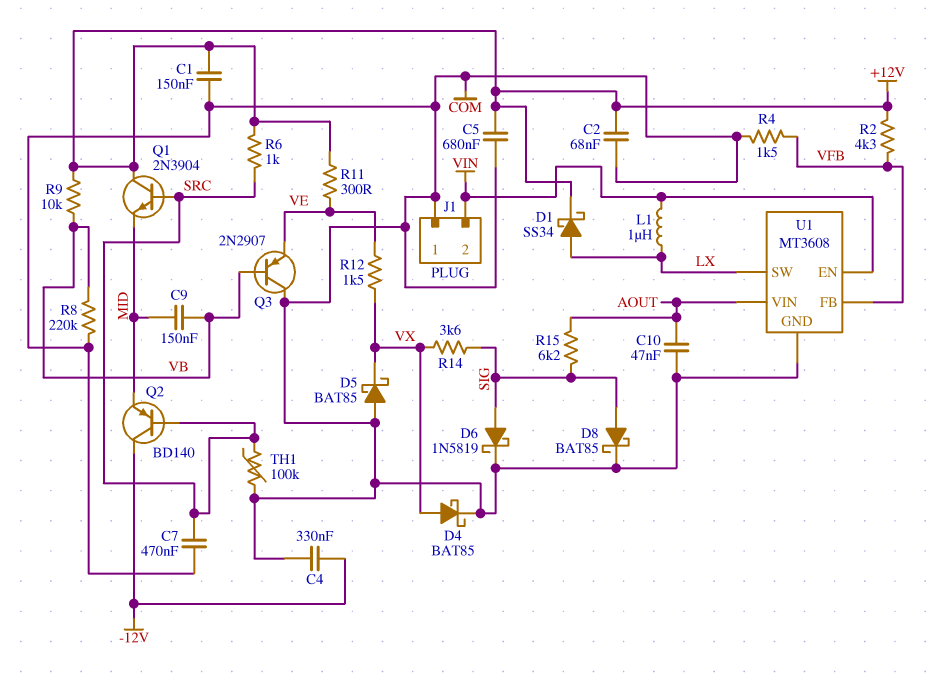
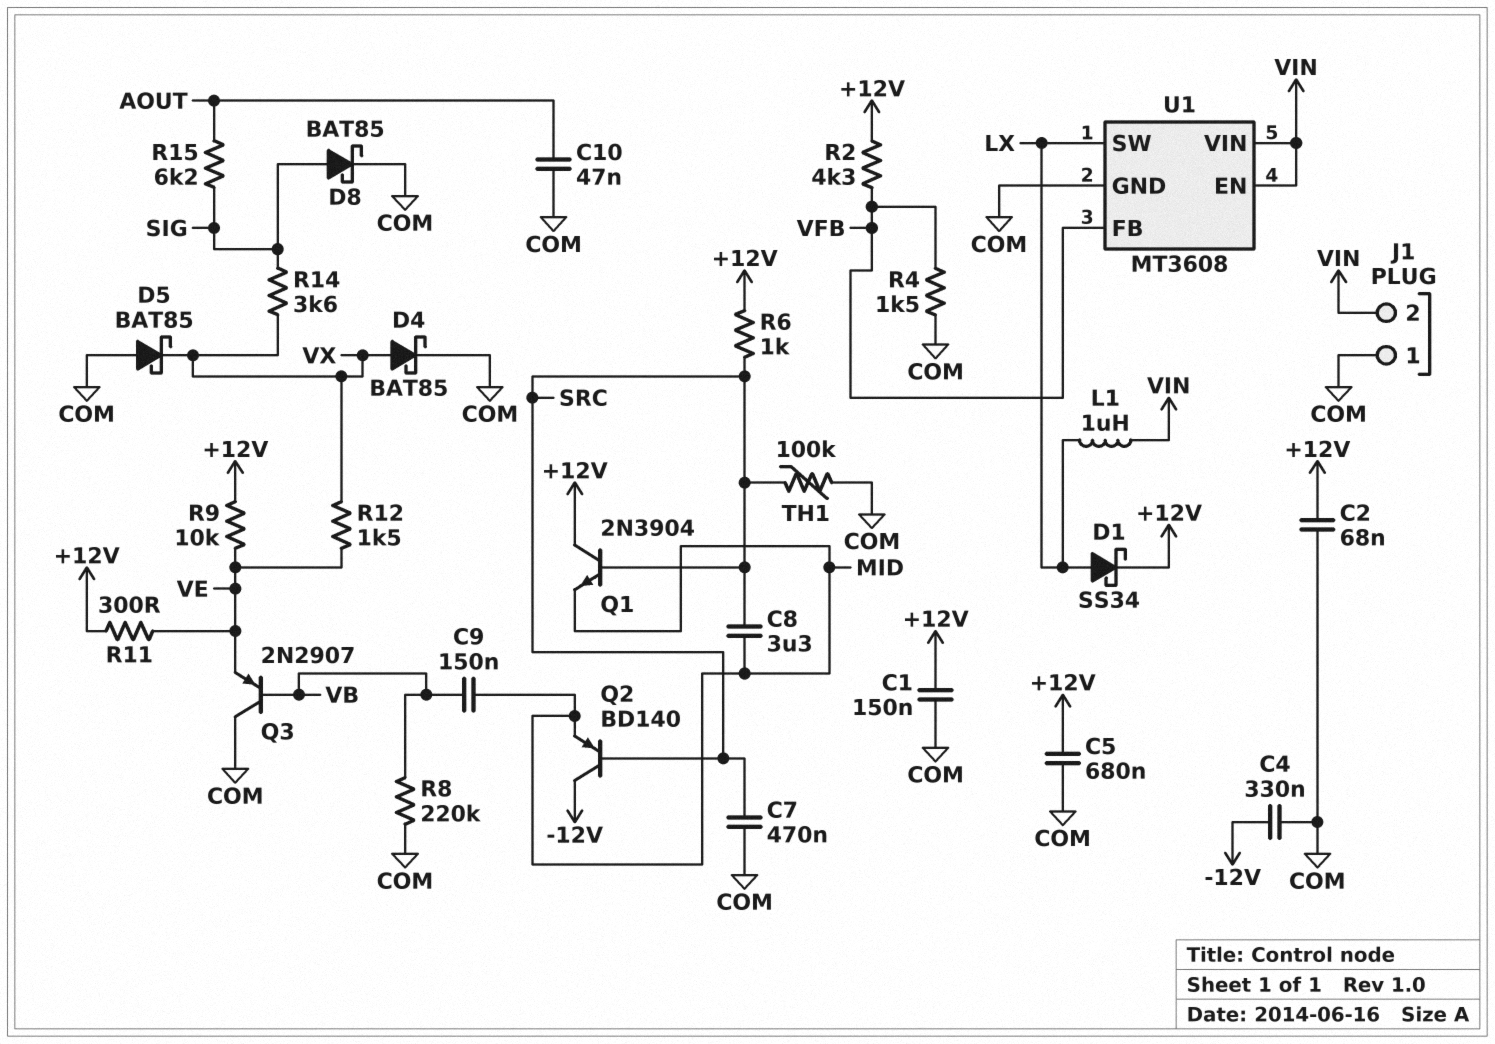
C8: none -> 3.3uF (MID, SRC)
D6: schottky 1N5819 (A SIG, K COM) -> none
R9: 10k (+12V, VB) -> 10k (+12V, VE)
U1 pin VIN: AOUT -> VIN

